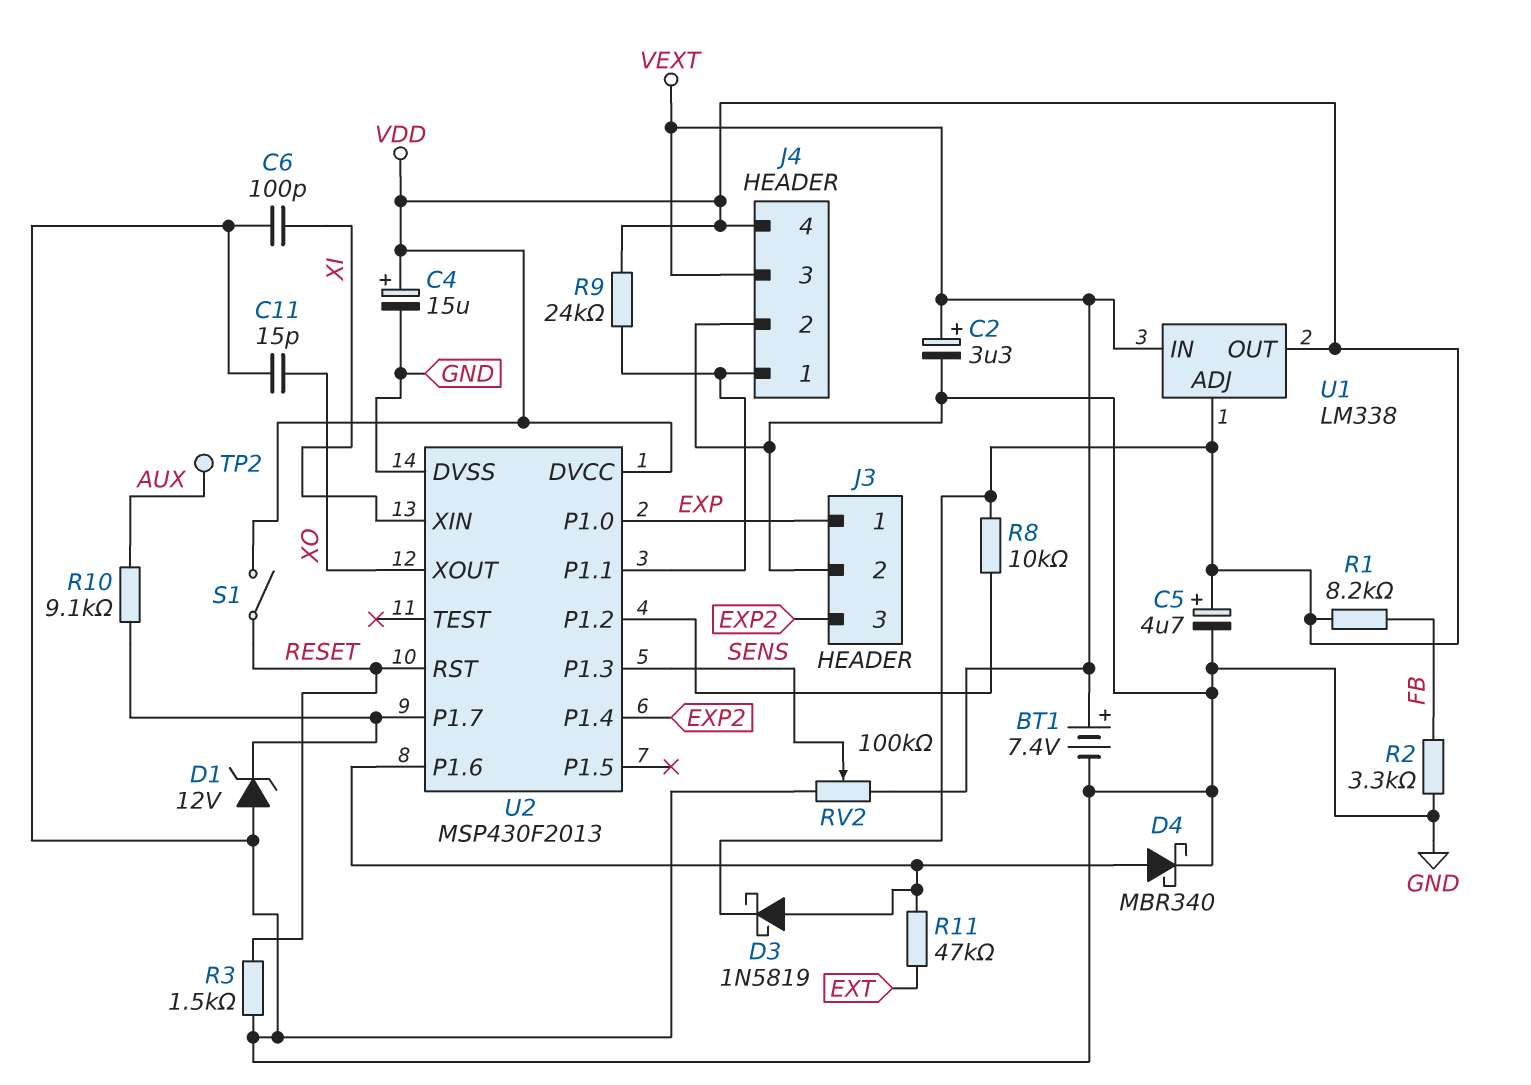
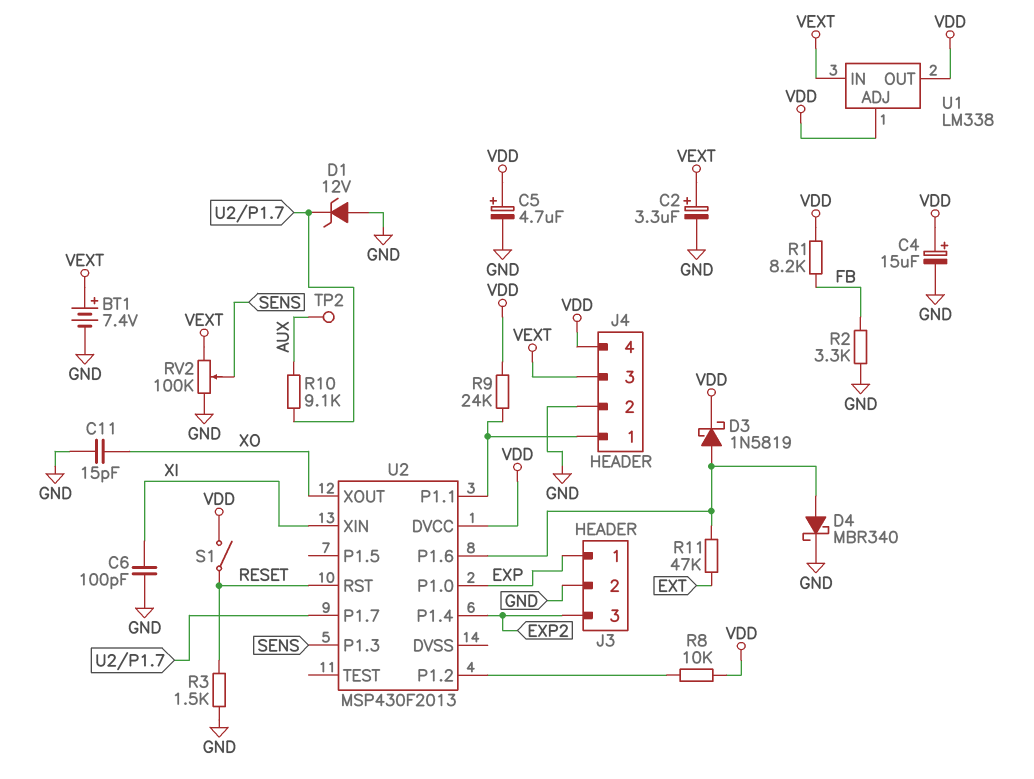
U2 pin DVSS: GND -> none

